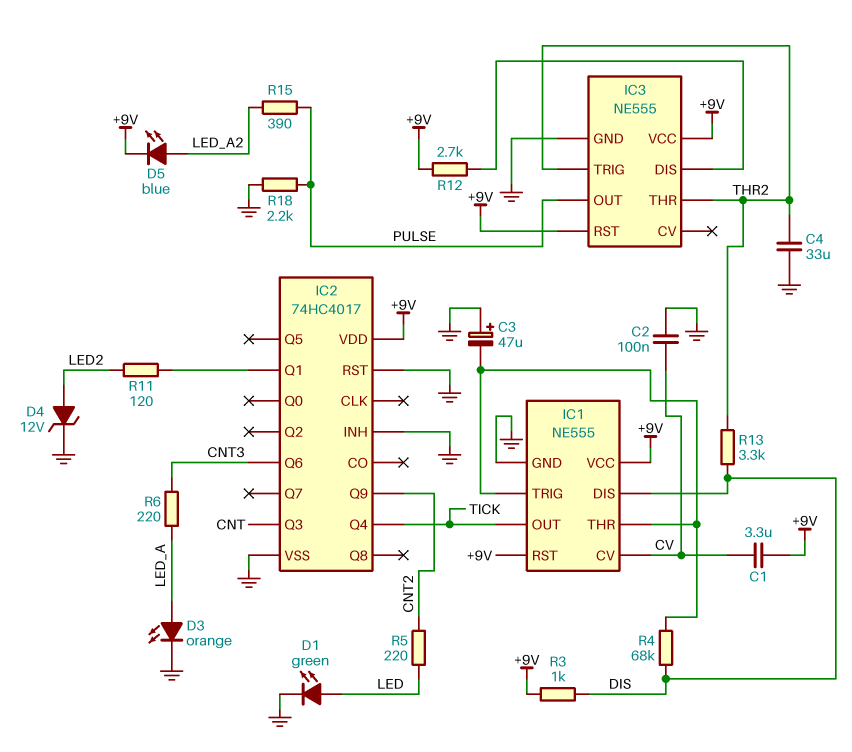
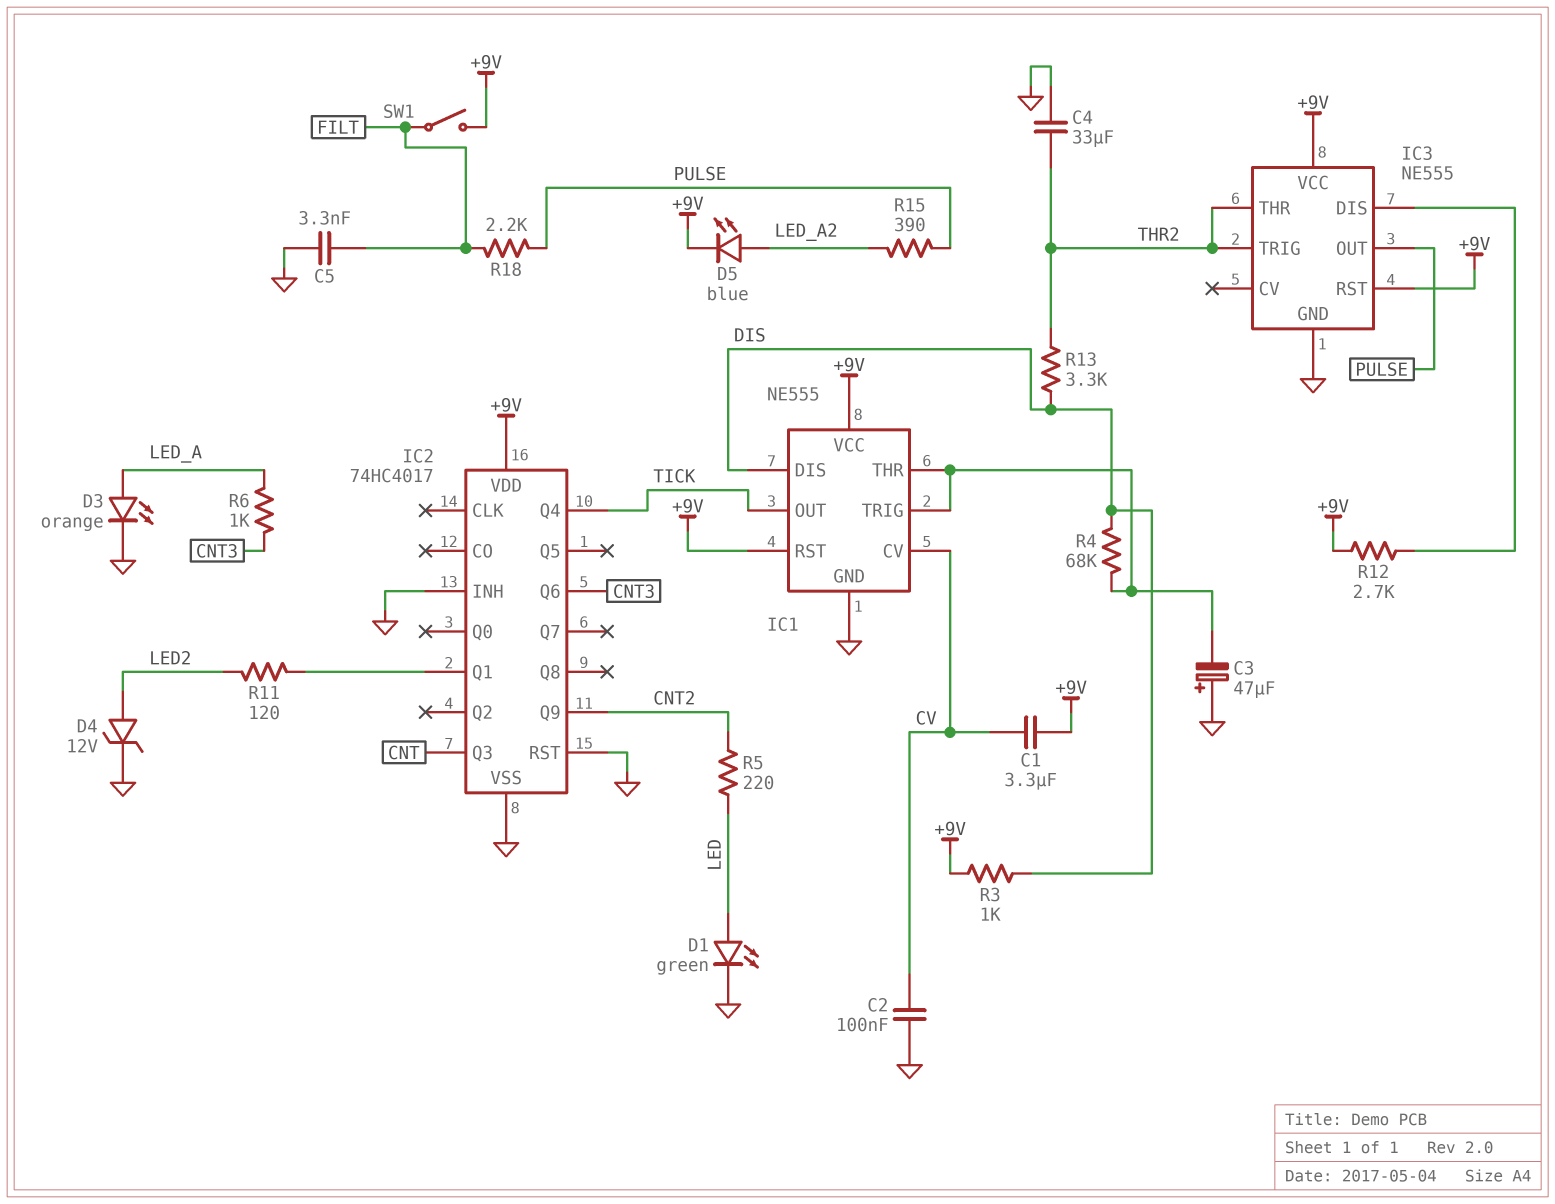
C5: none -> 3.3nF (FILT, GND)
R6: 220 (CNT3, LED_A) -> 1k (CNT3, LED_A)
R18: 2.2k (GND, PULSE) -> 2.2k (FILT, PULSE)
SW1: none -> switch (+9V, FILT)

